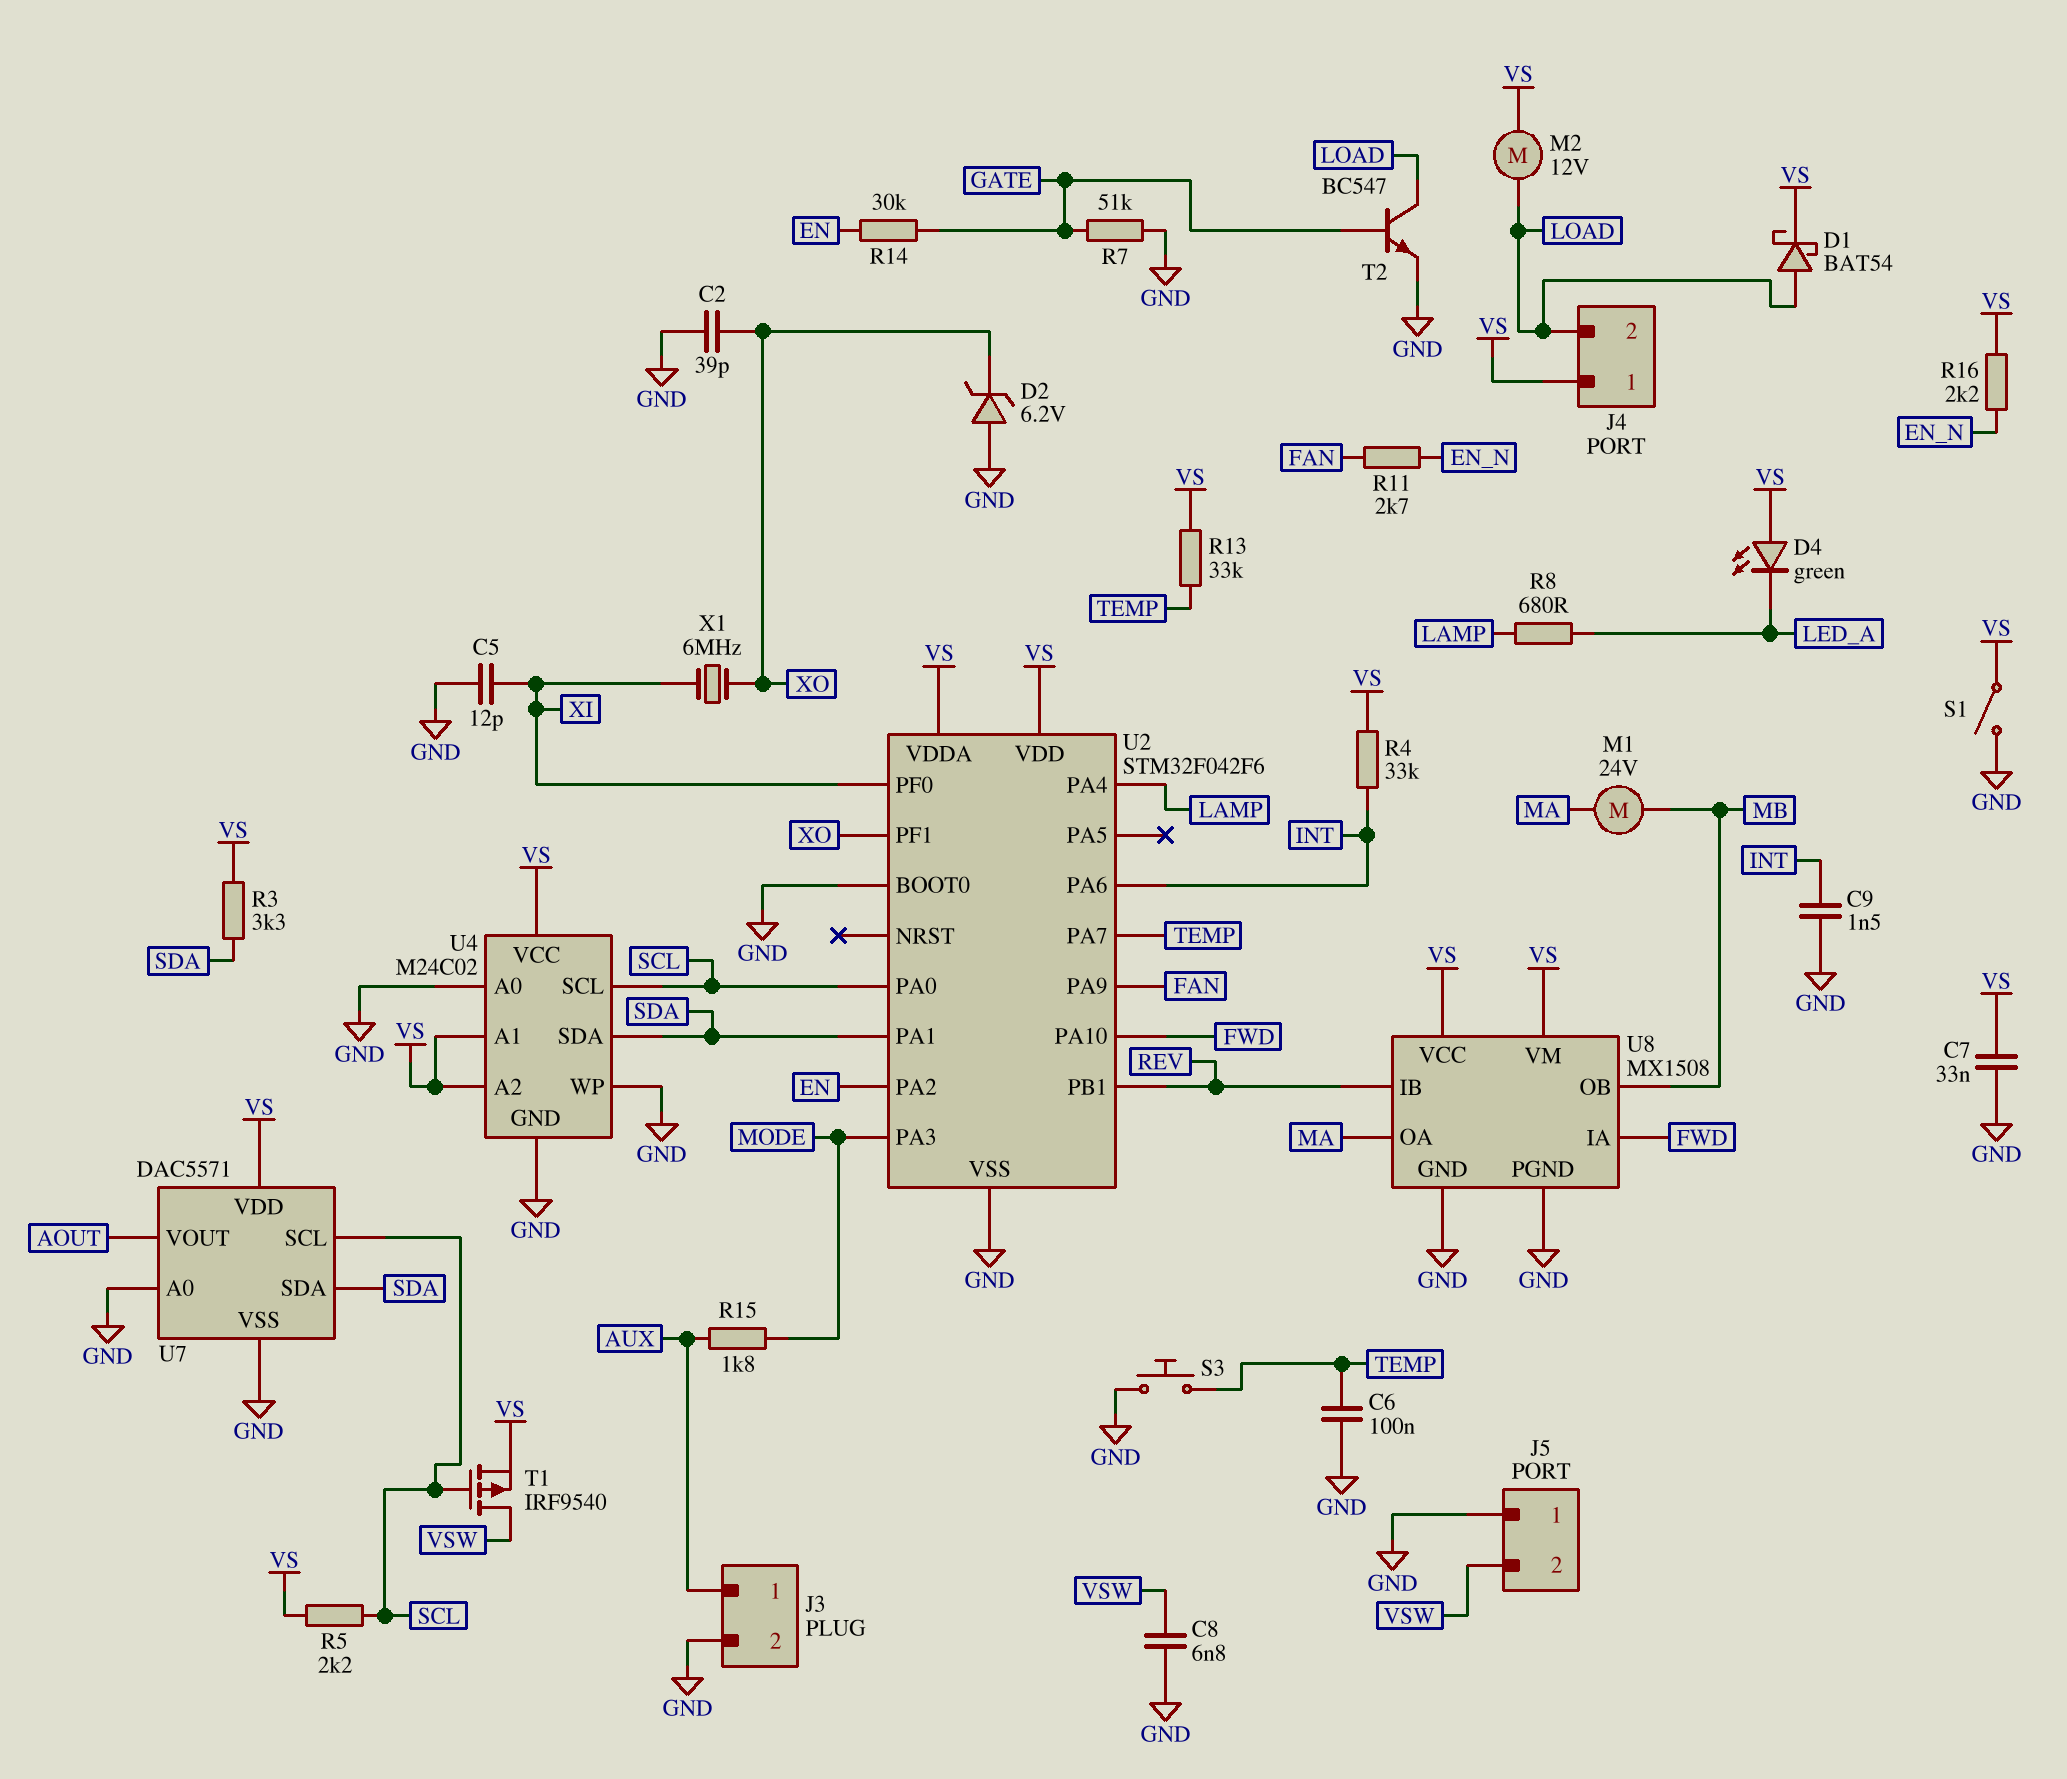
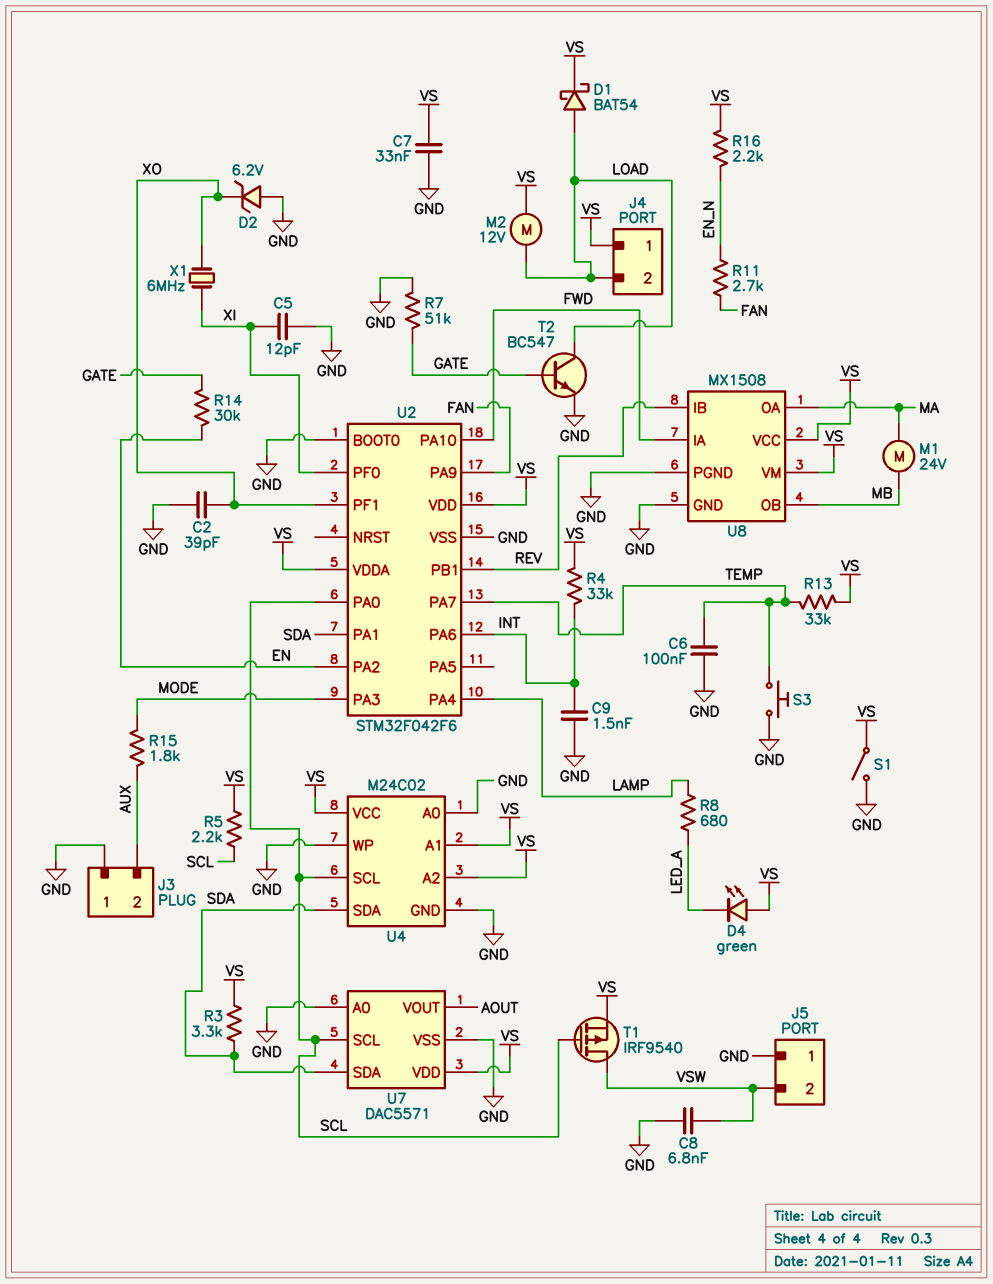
J3 pin 1: AUX -> GND
J3 pin 2: GND -> AUX

